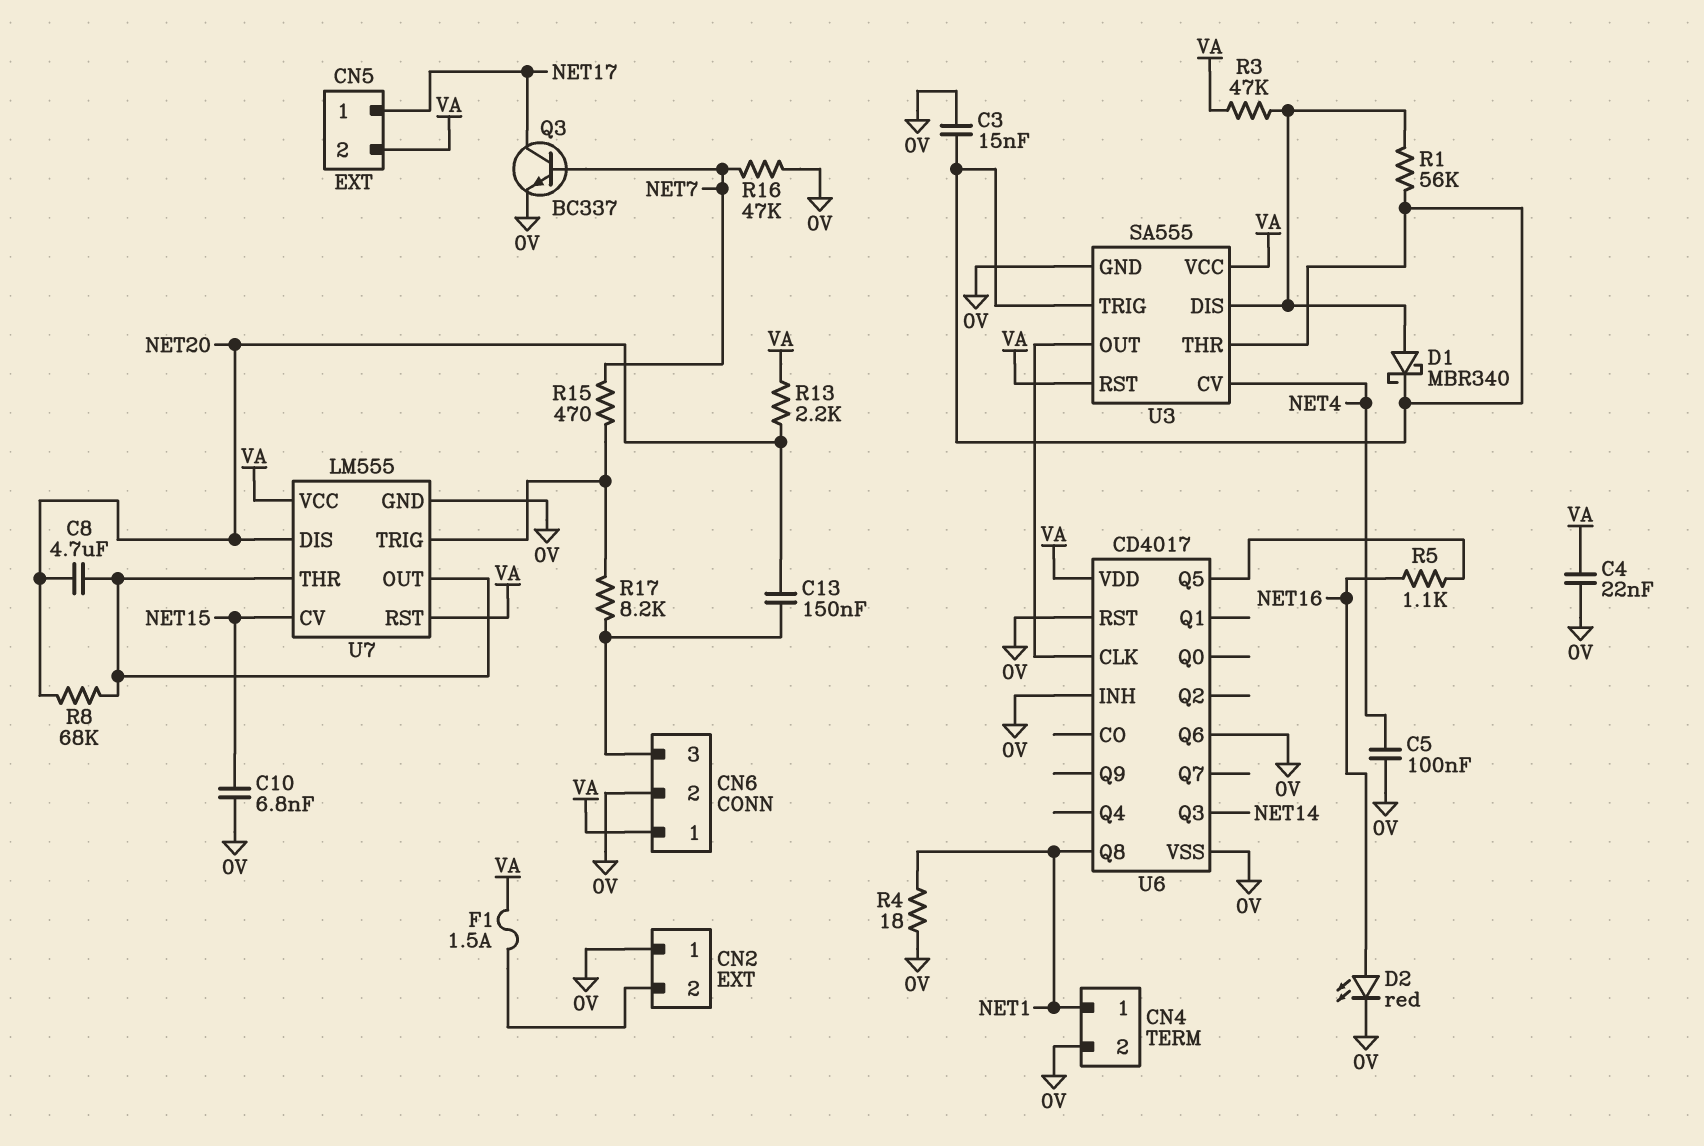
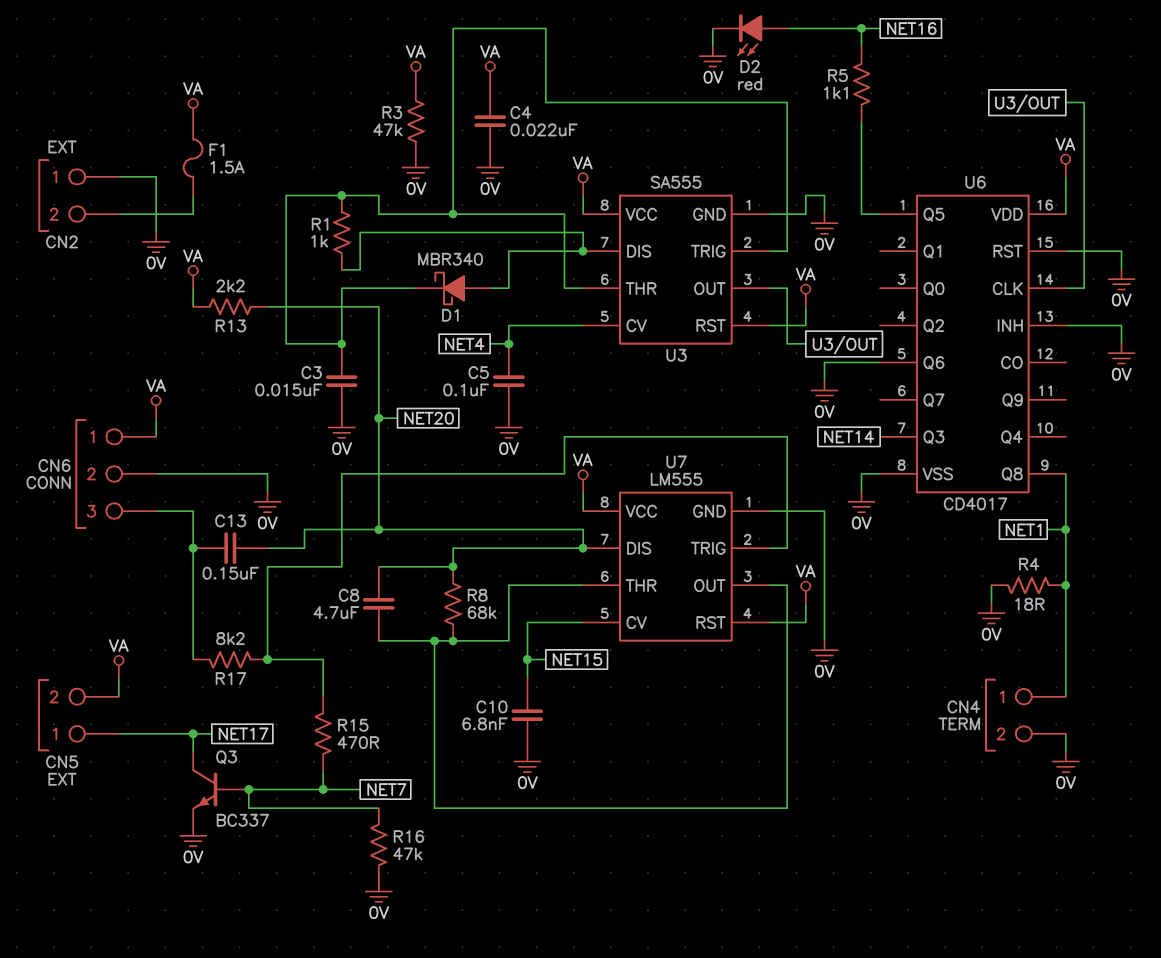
R1: 56k (U3/DIS, U3/THR) -> 1k (U3/DIS, U3/THR)
R3: 47k (U3/DIS, VA) -> 47k (0V, VA)

